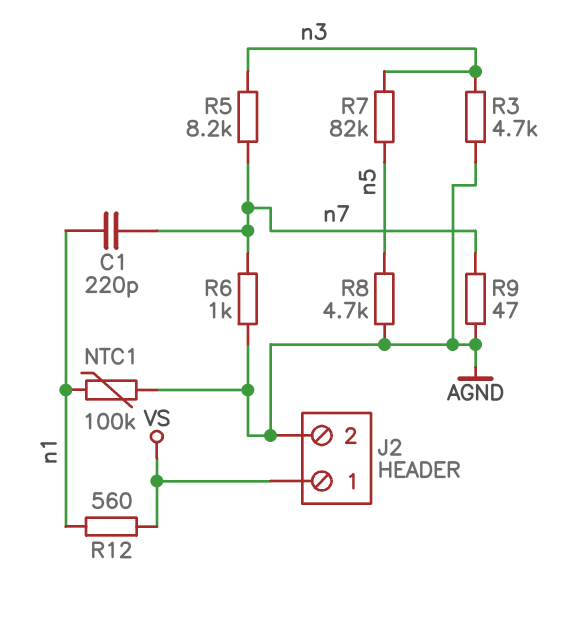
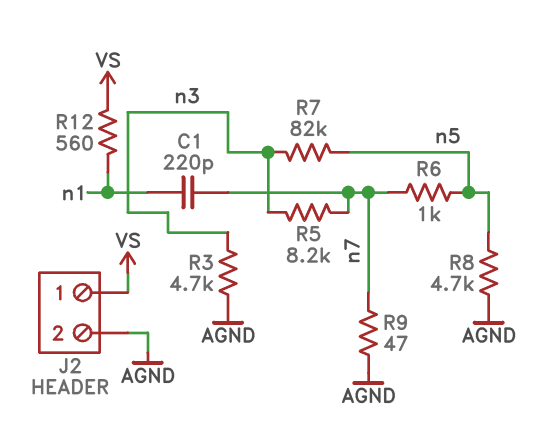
NTC1: 100k (AGND, n1) -> none
R6: 1k (AGND, n7) -> 1k (n5, n7)

